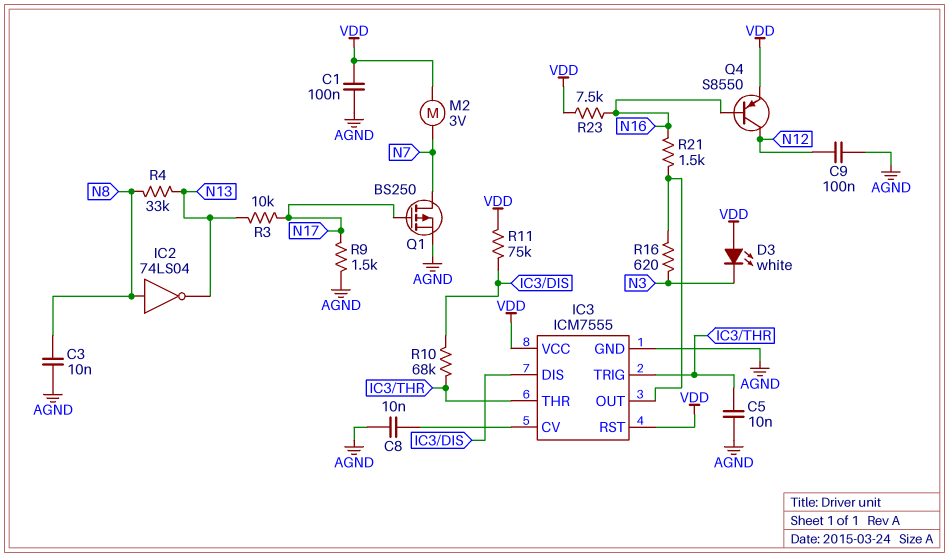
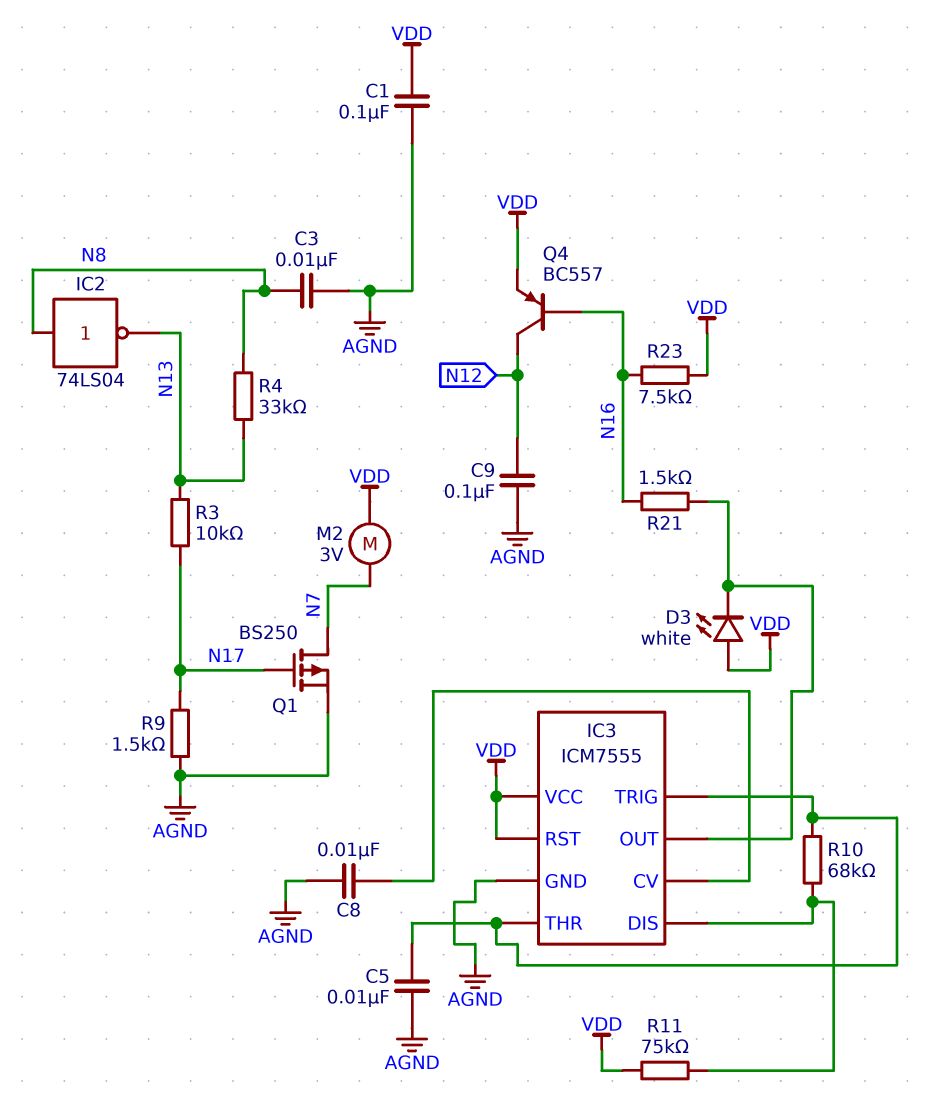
D3: LED white (A VDD, K N3) -> LED white (A VDD, K IC3/OUT)
Q4: PNP S8550 (B N16, C N12, E VDD) -> PNP BC557 (B N16, C N12, E VDD)
R16: 620 (IC3/OUT, N3) -> none

